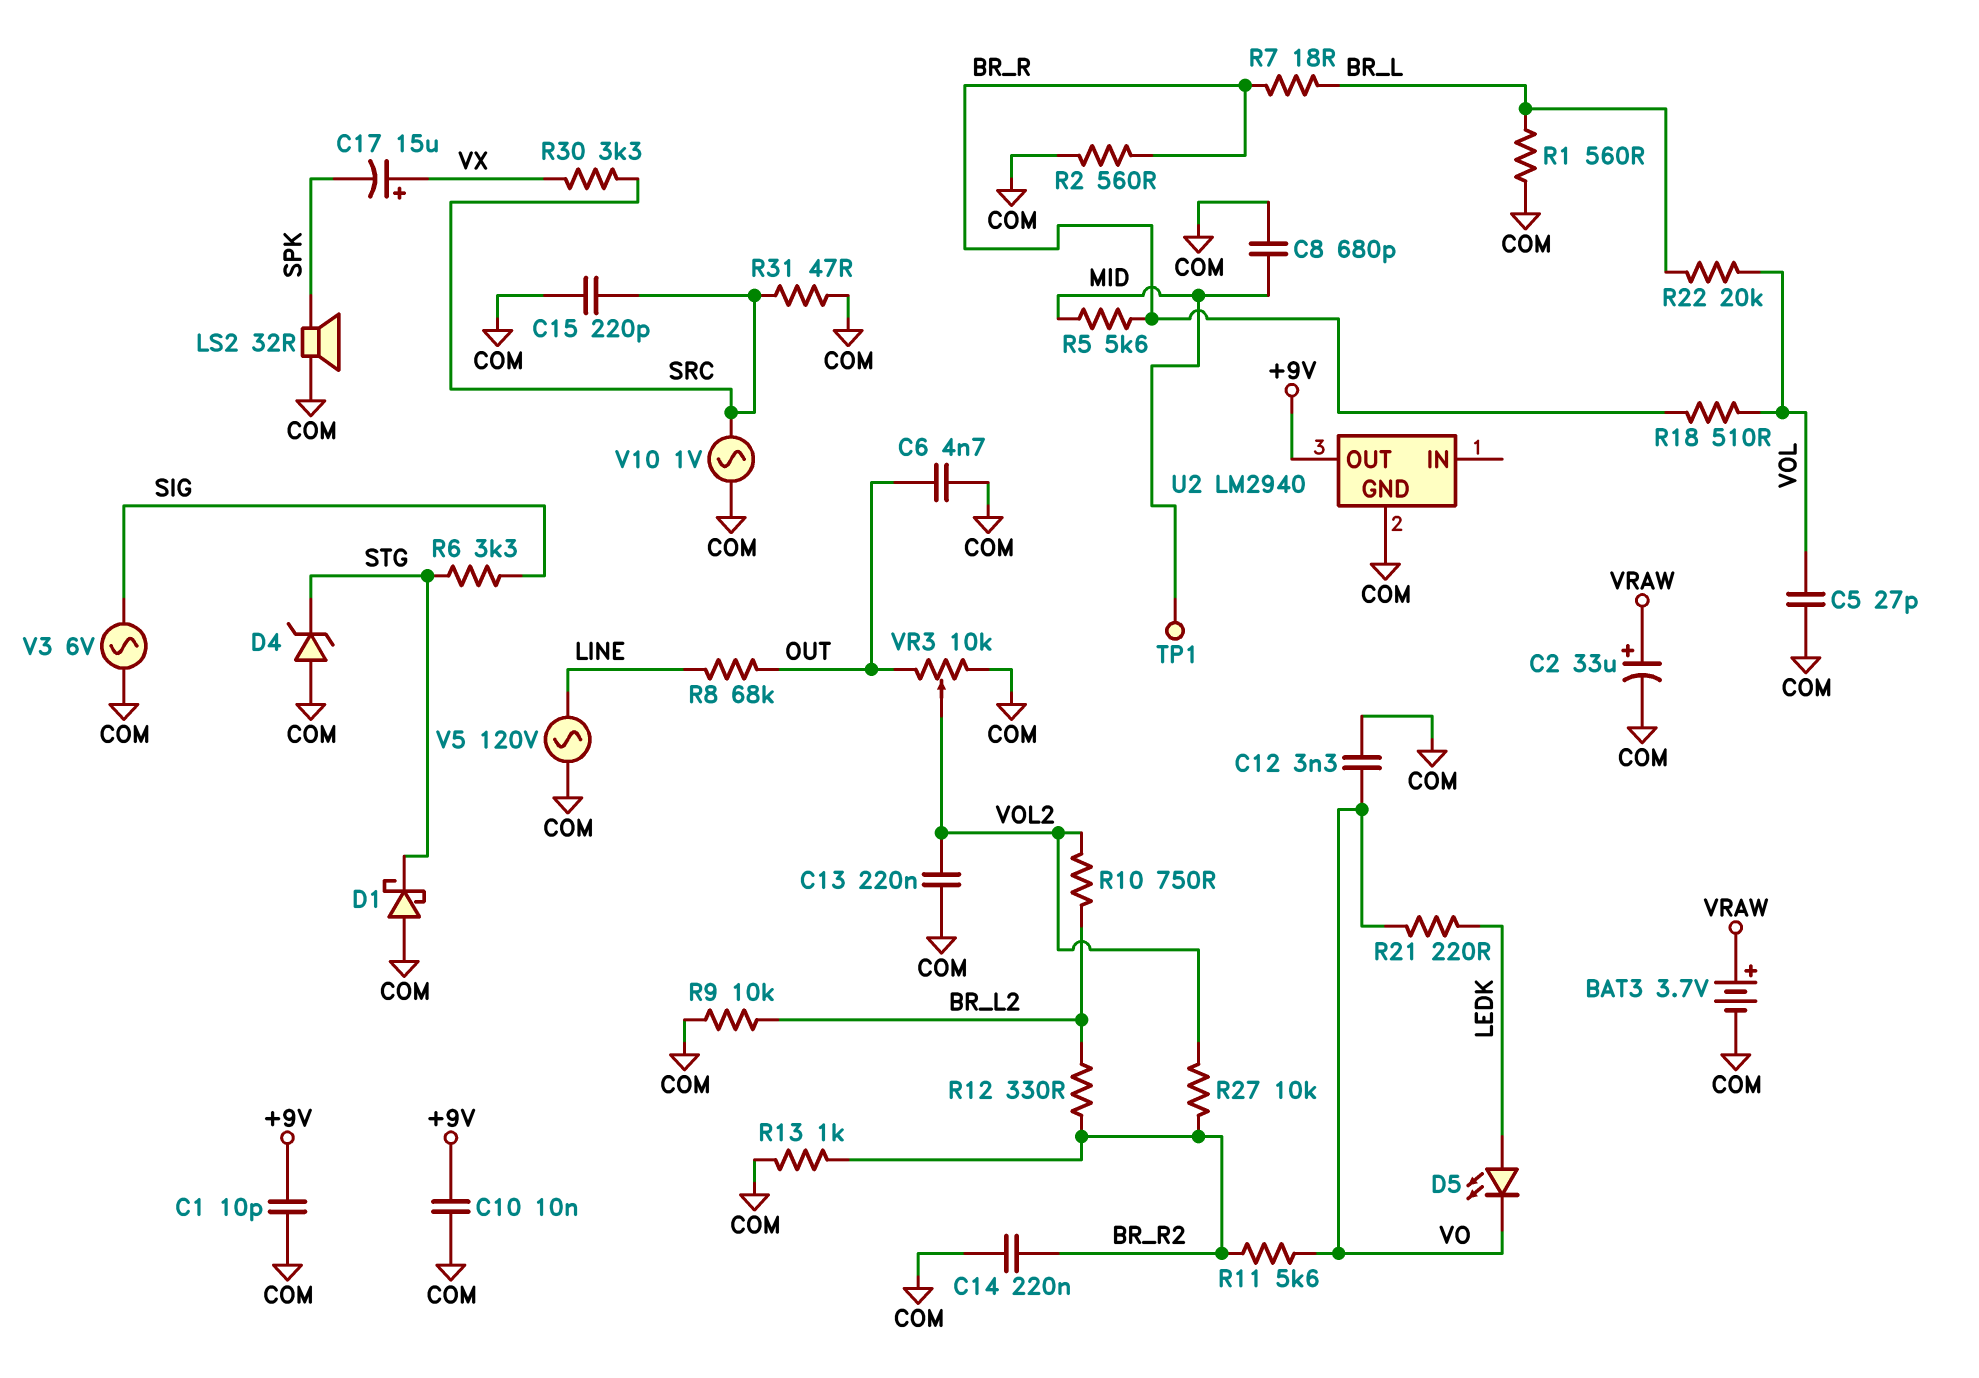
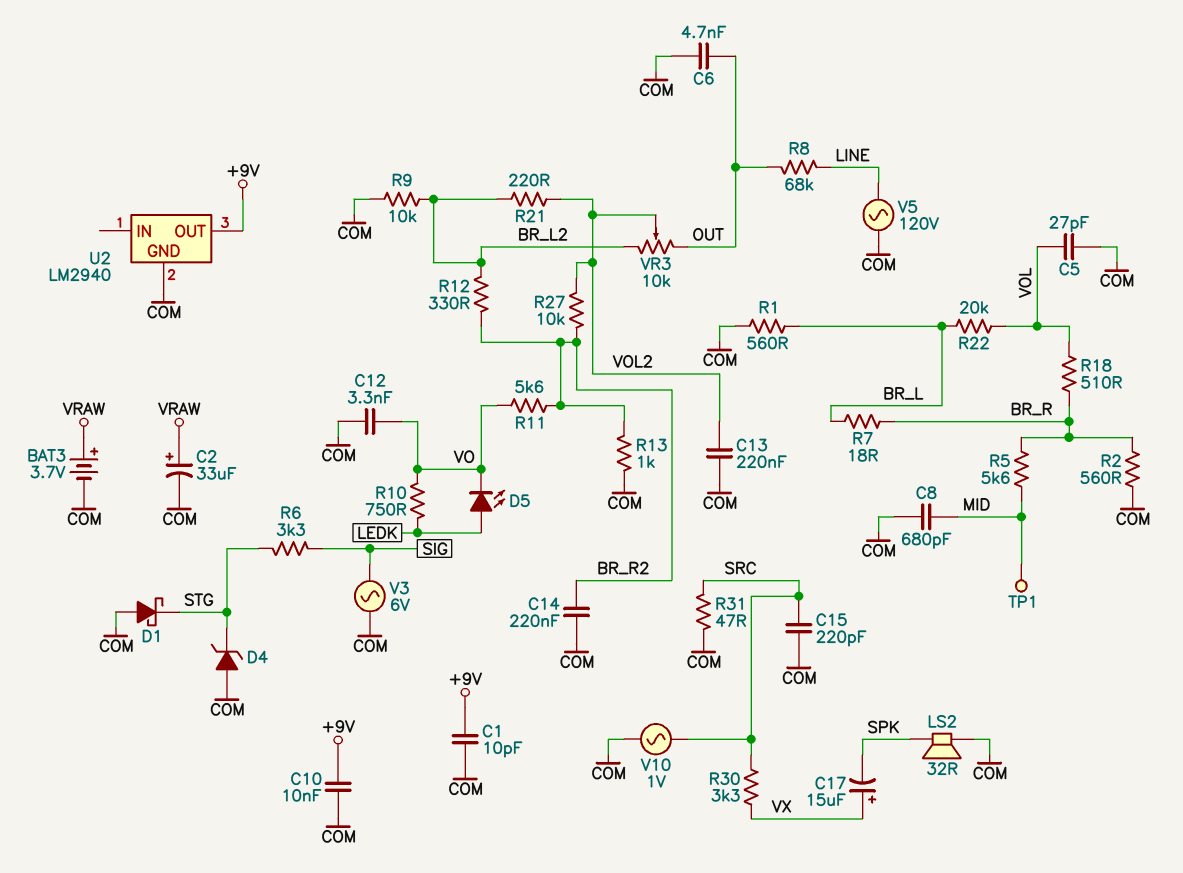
R10: 750 (BR_L2, VOL2) -> 750 (LEDK, VO)
R21: 220 (LEDK, VO) -> 220 (BR_L2, VOL2)
VR3: 10k (COM, OUT, wiper VOL2) -> 10k (BR_L2, OUT, wiper VOL2)

